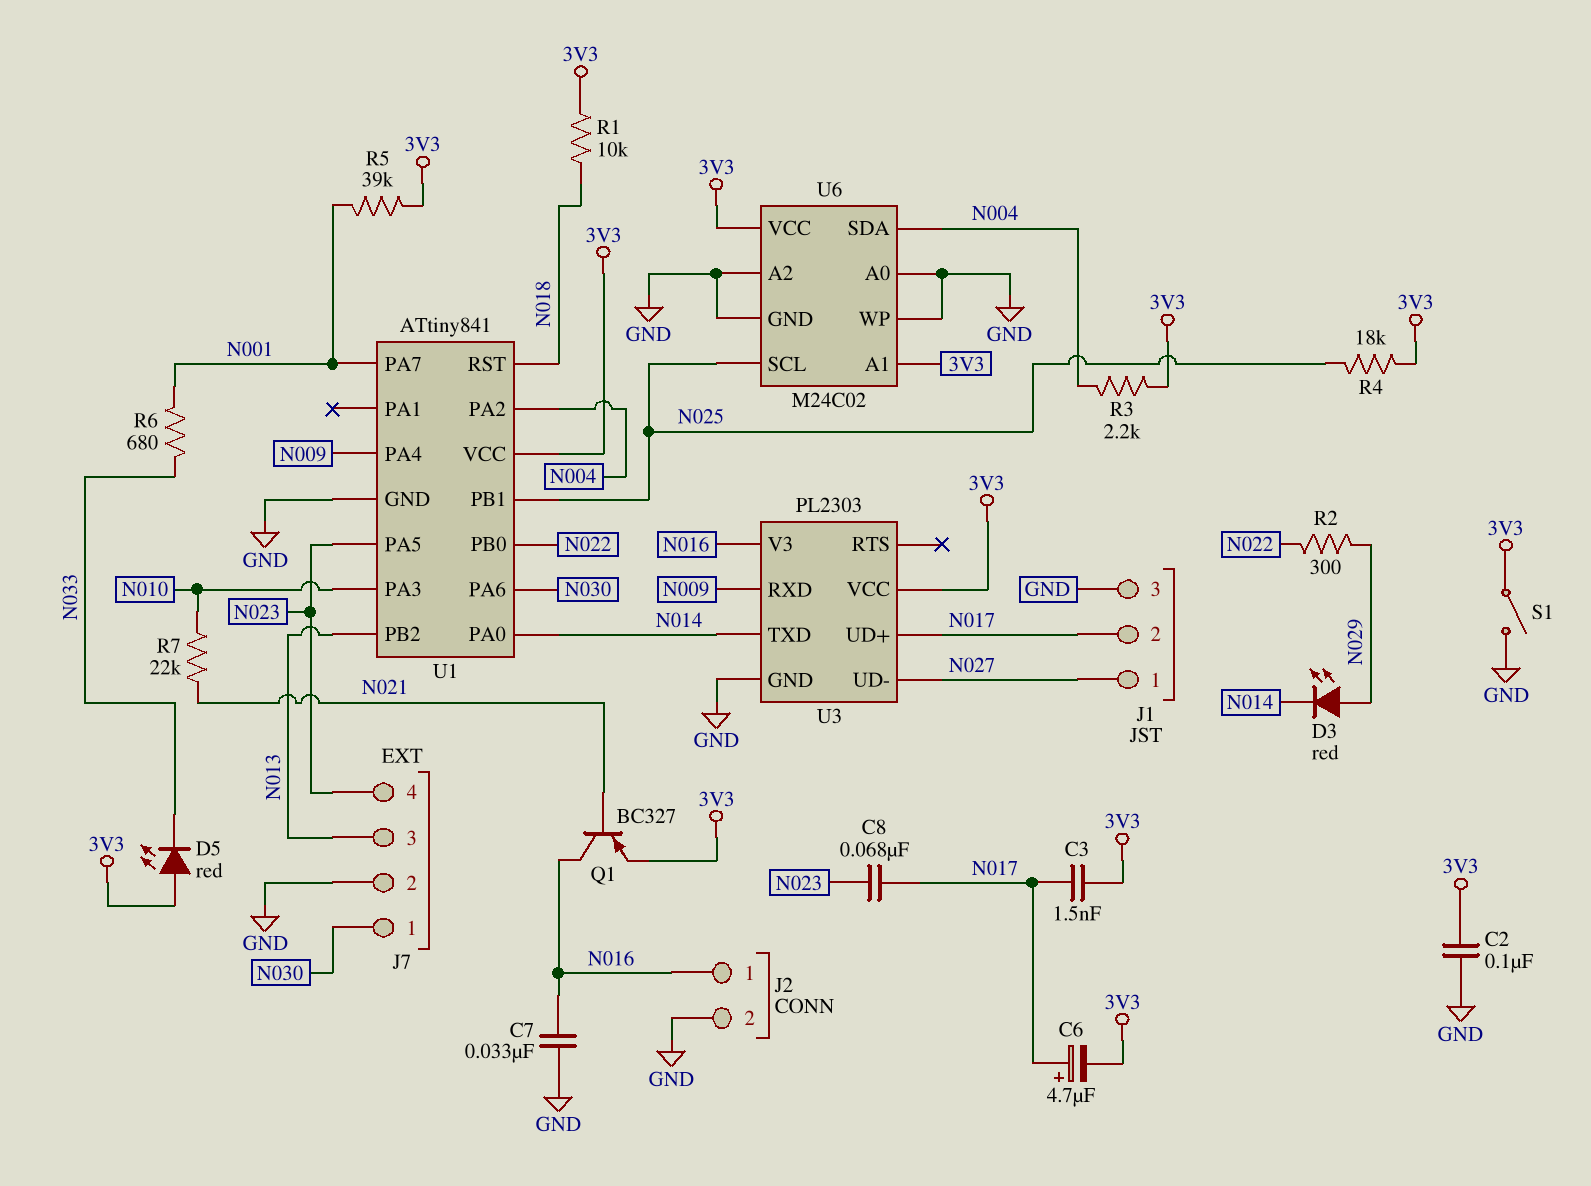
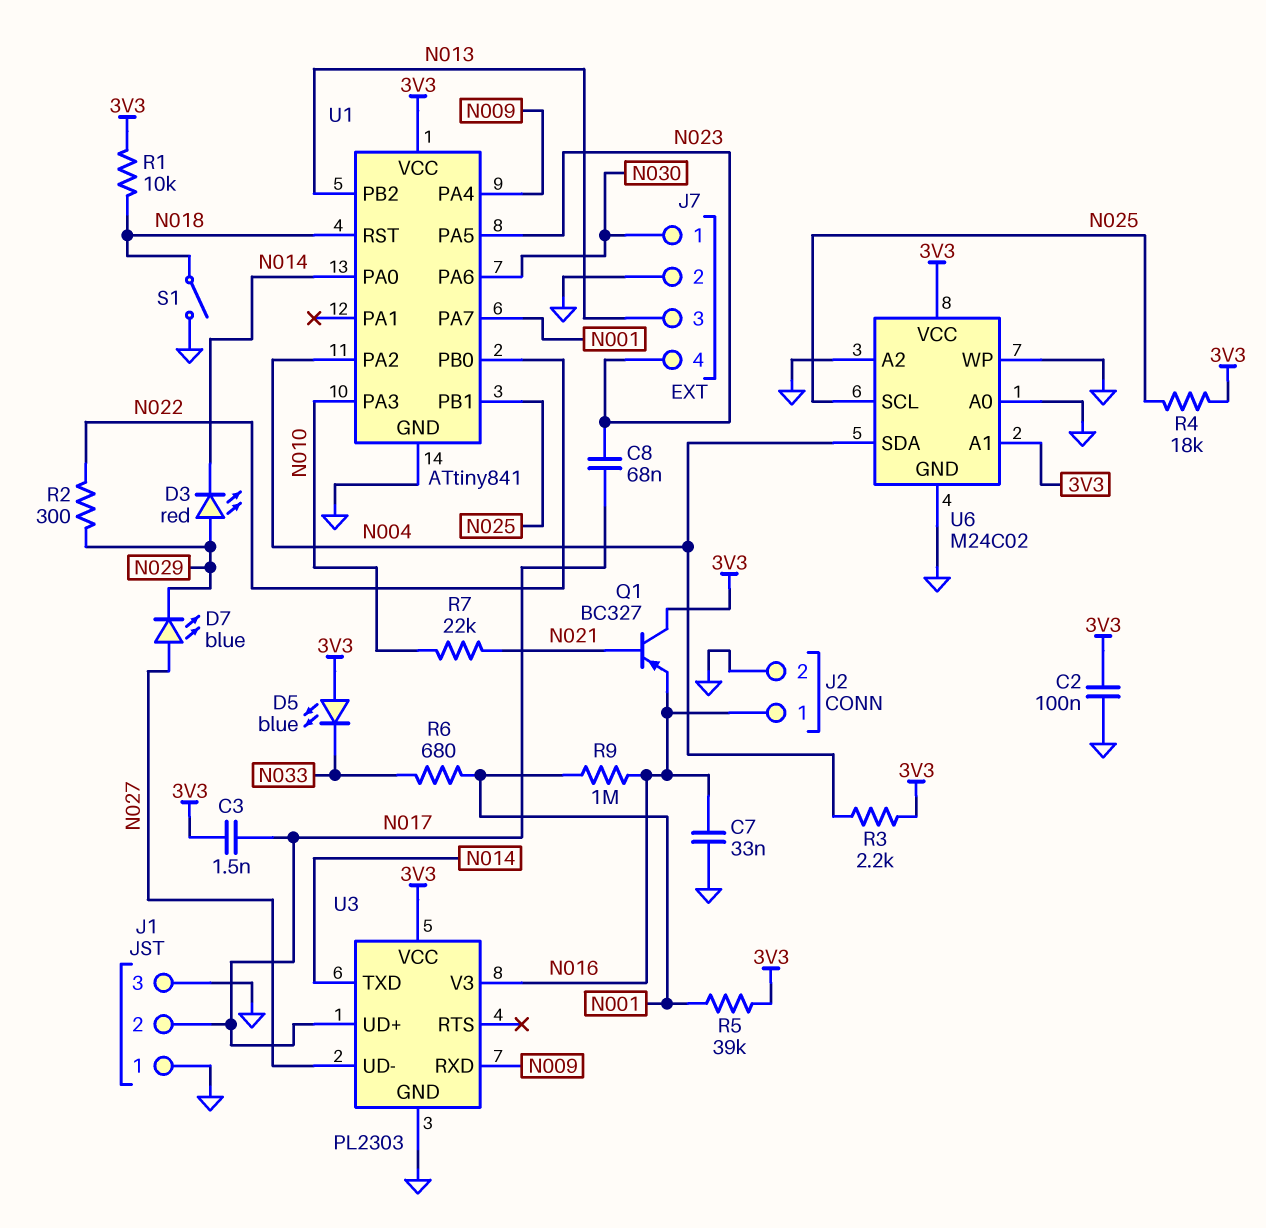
C6: 4.7uF (plus N017, minus 3V3) -> none
D5: LED red (A 3V3, K N033) -> LED blue (A 3V3, K N033)
D7: none -> LED blue (A N027, K N029)
J1 pin 1: N027 -> GND
Q1: PNP BC327 (B N021, C N016, E 3V3) -> PNP BC327 (B N021, C 3V3, E N016)
R9: none -> 1M (N001, N016)
S1: switch (3V3, GND) -> switch (GND, N018)

